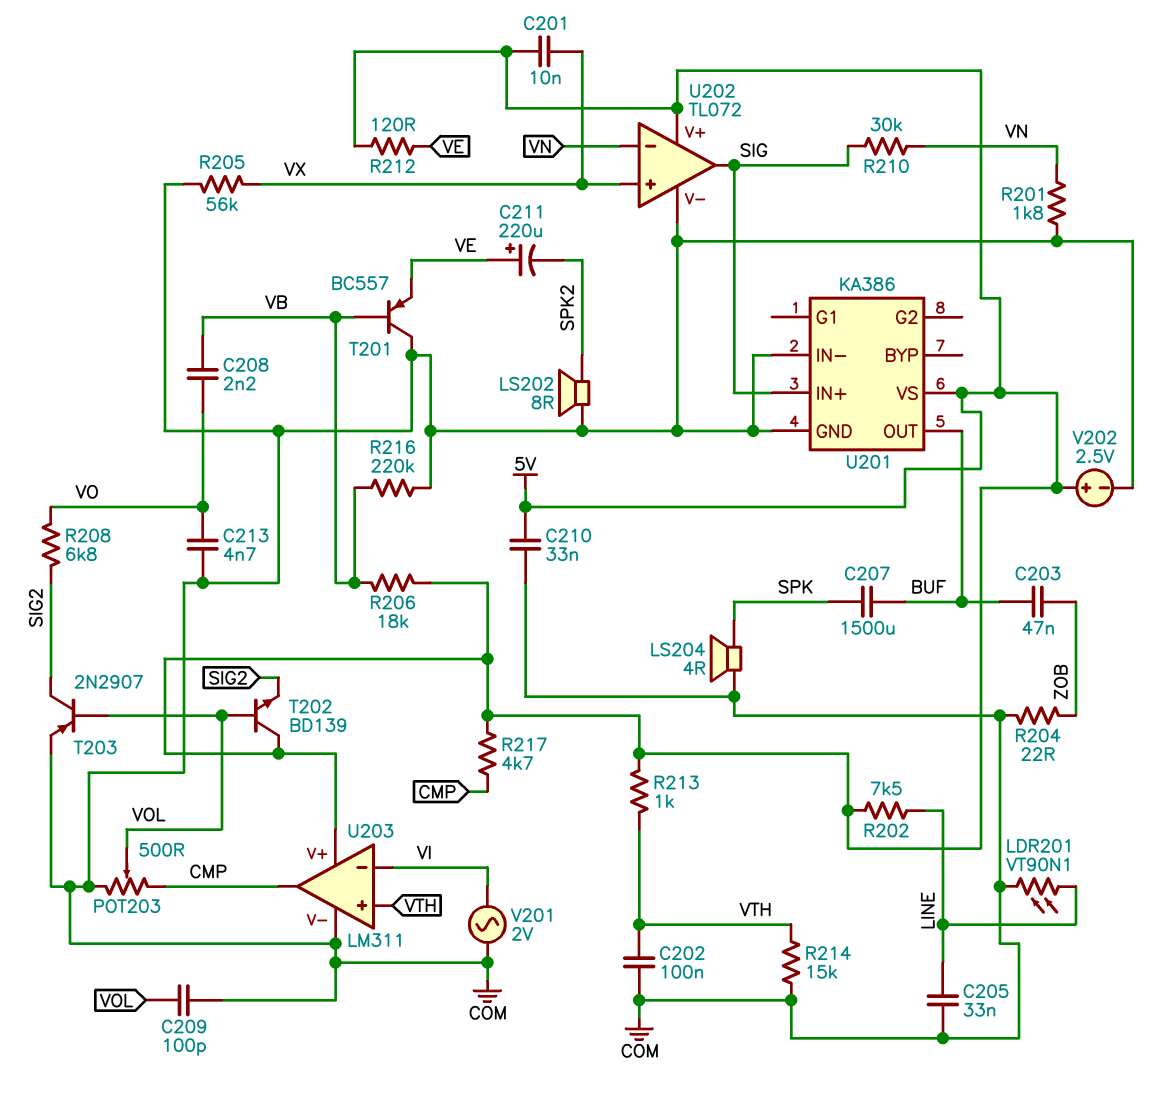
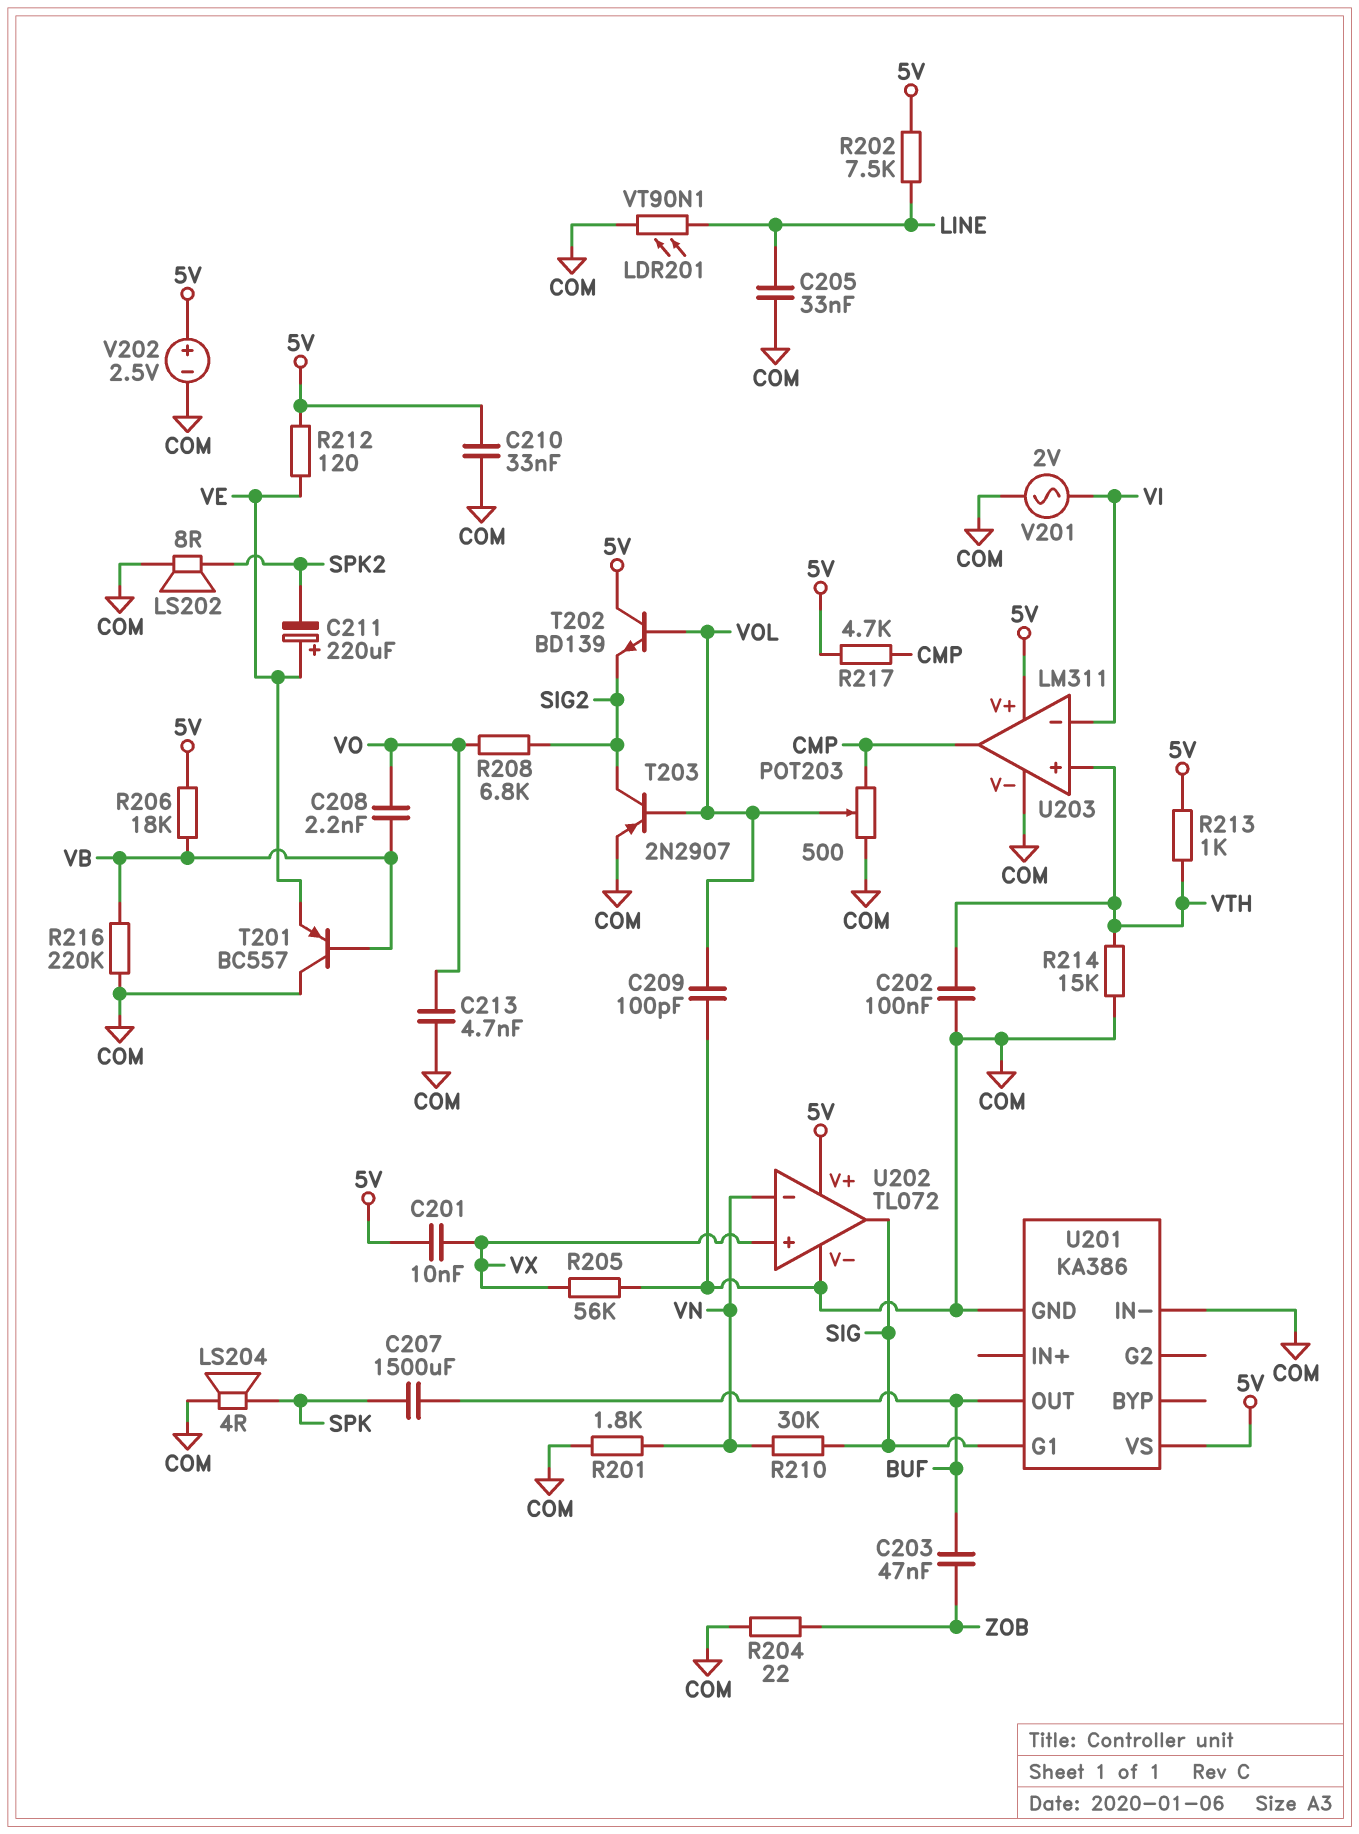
U201 pin G1: none -> SIG
U201 pin IN+: SIG -> none

